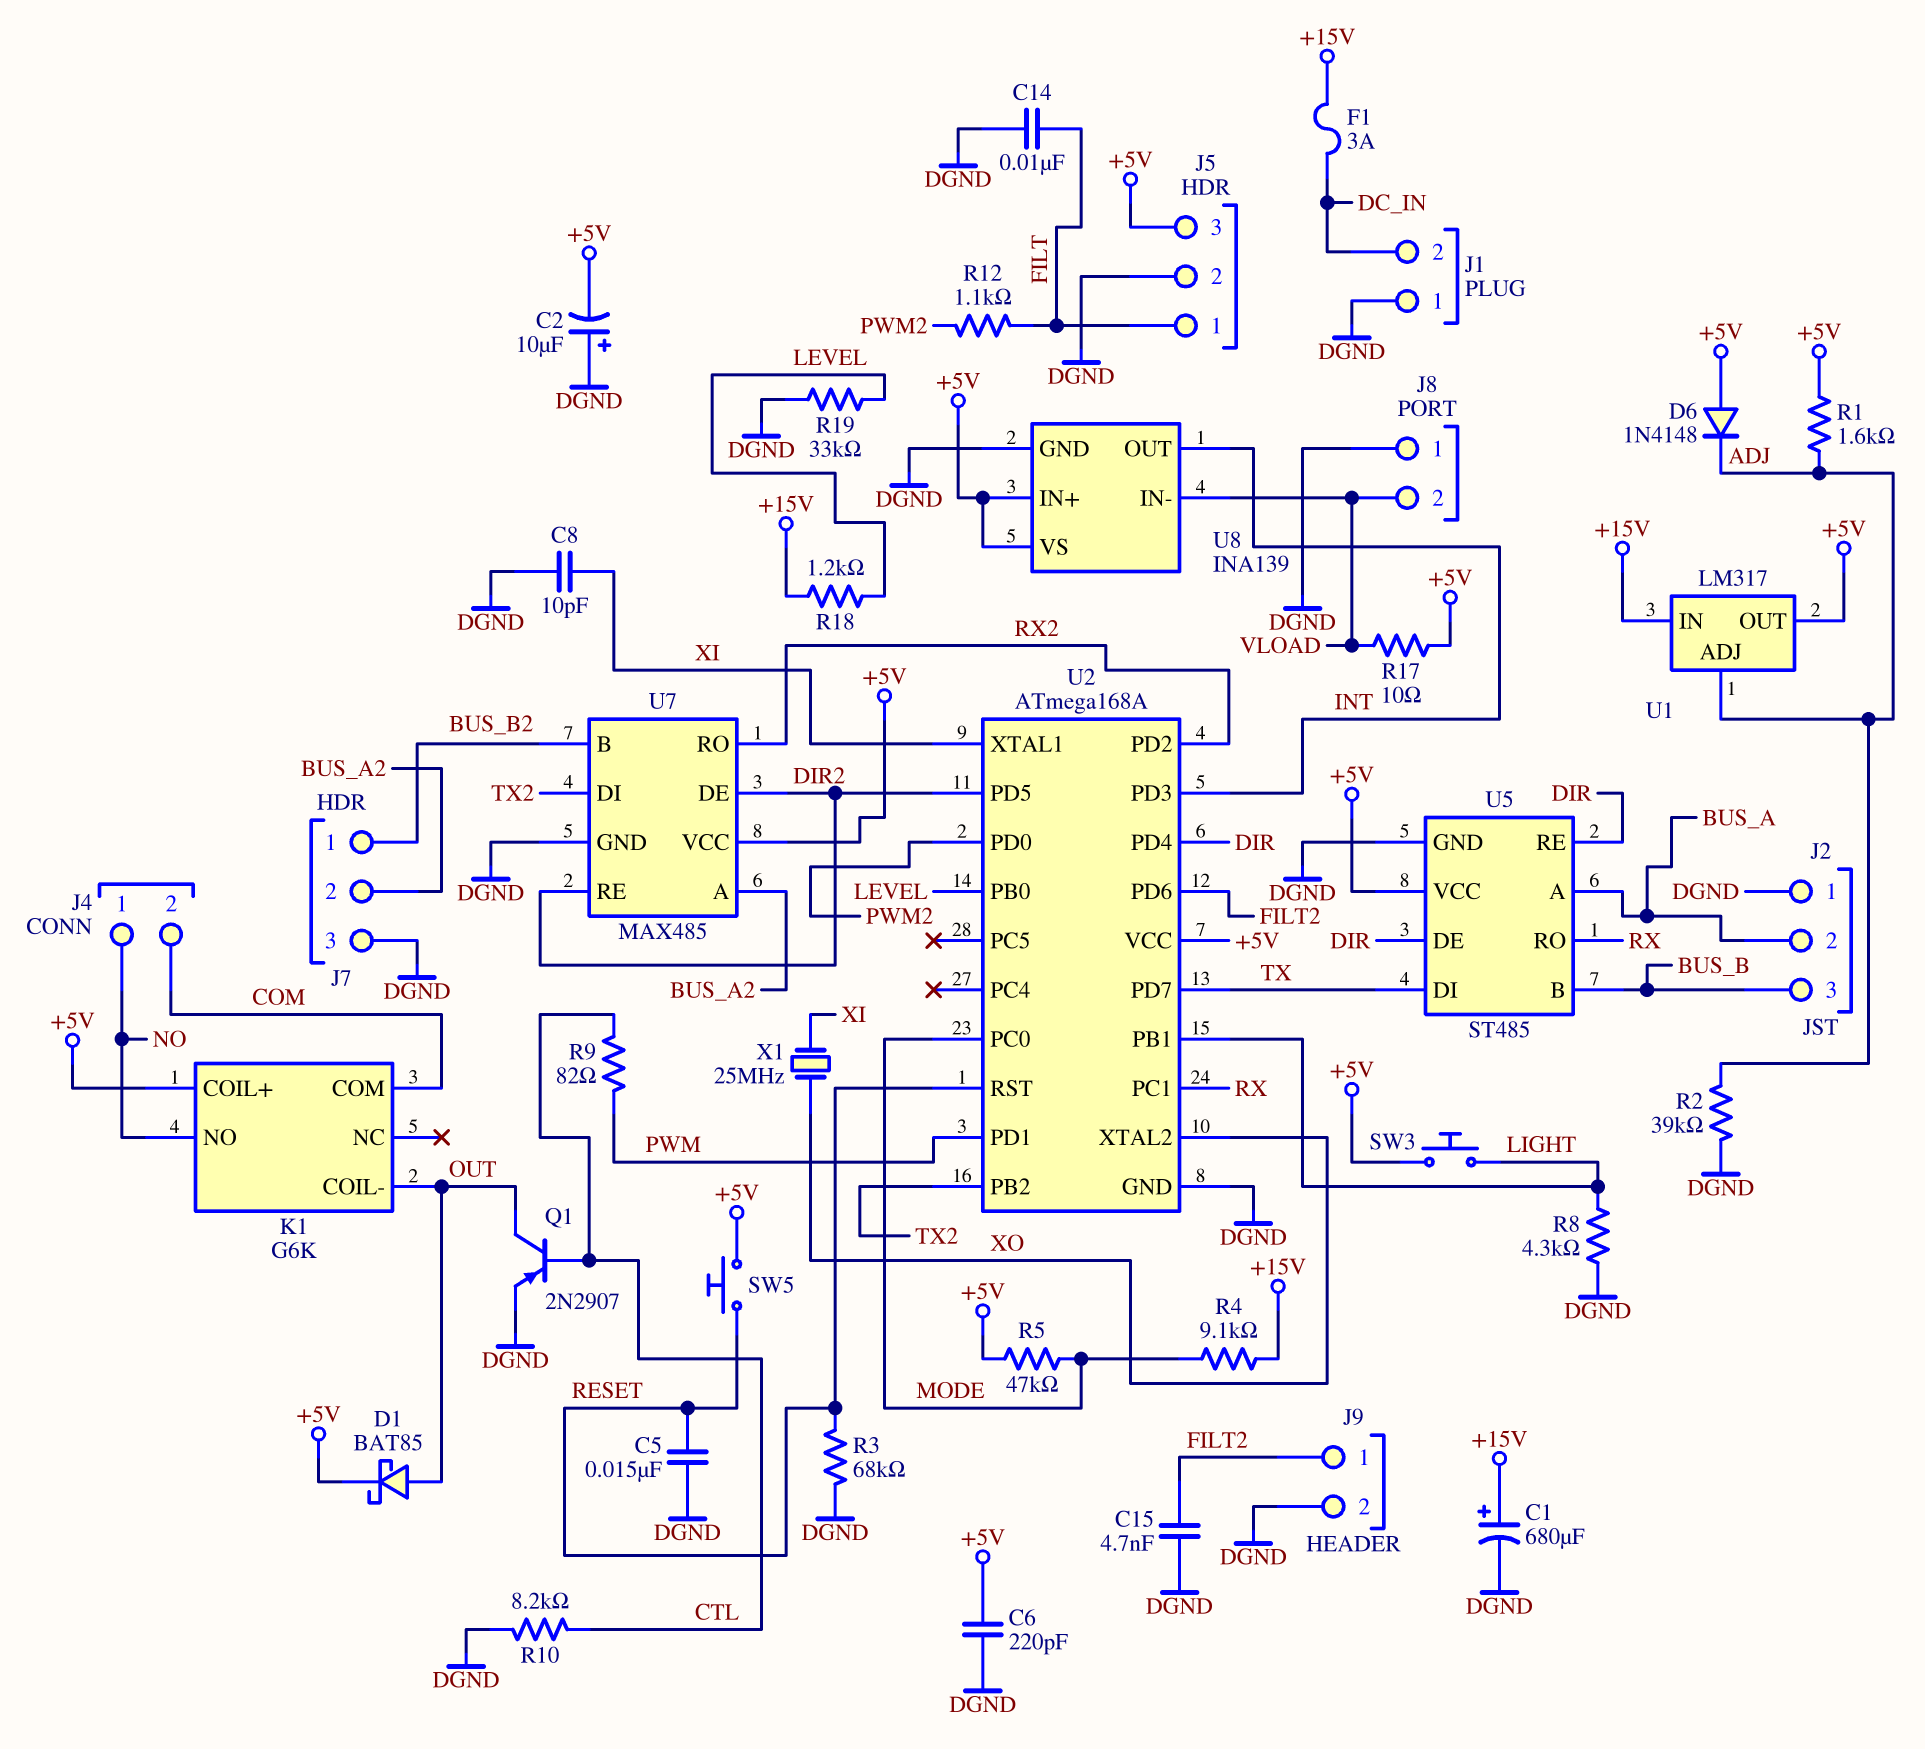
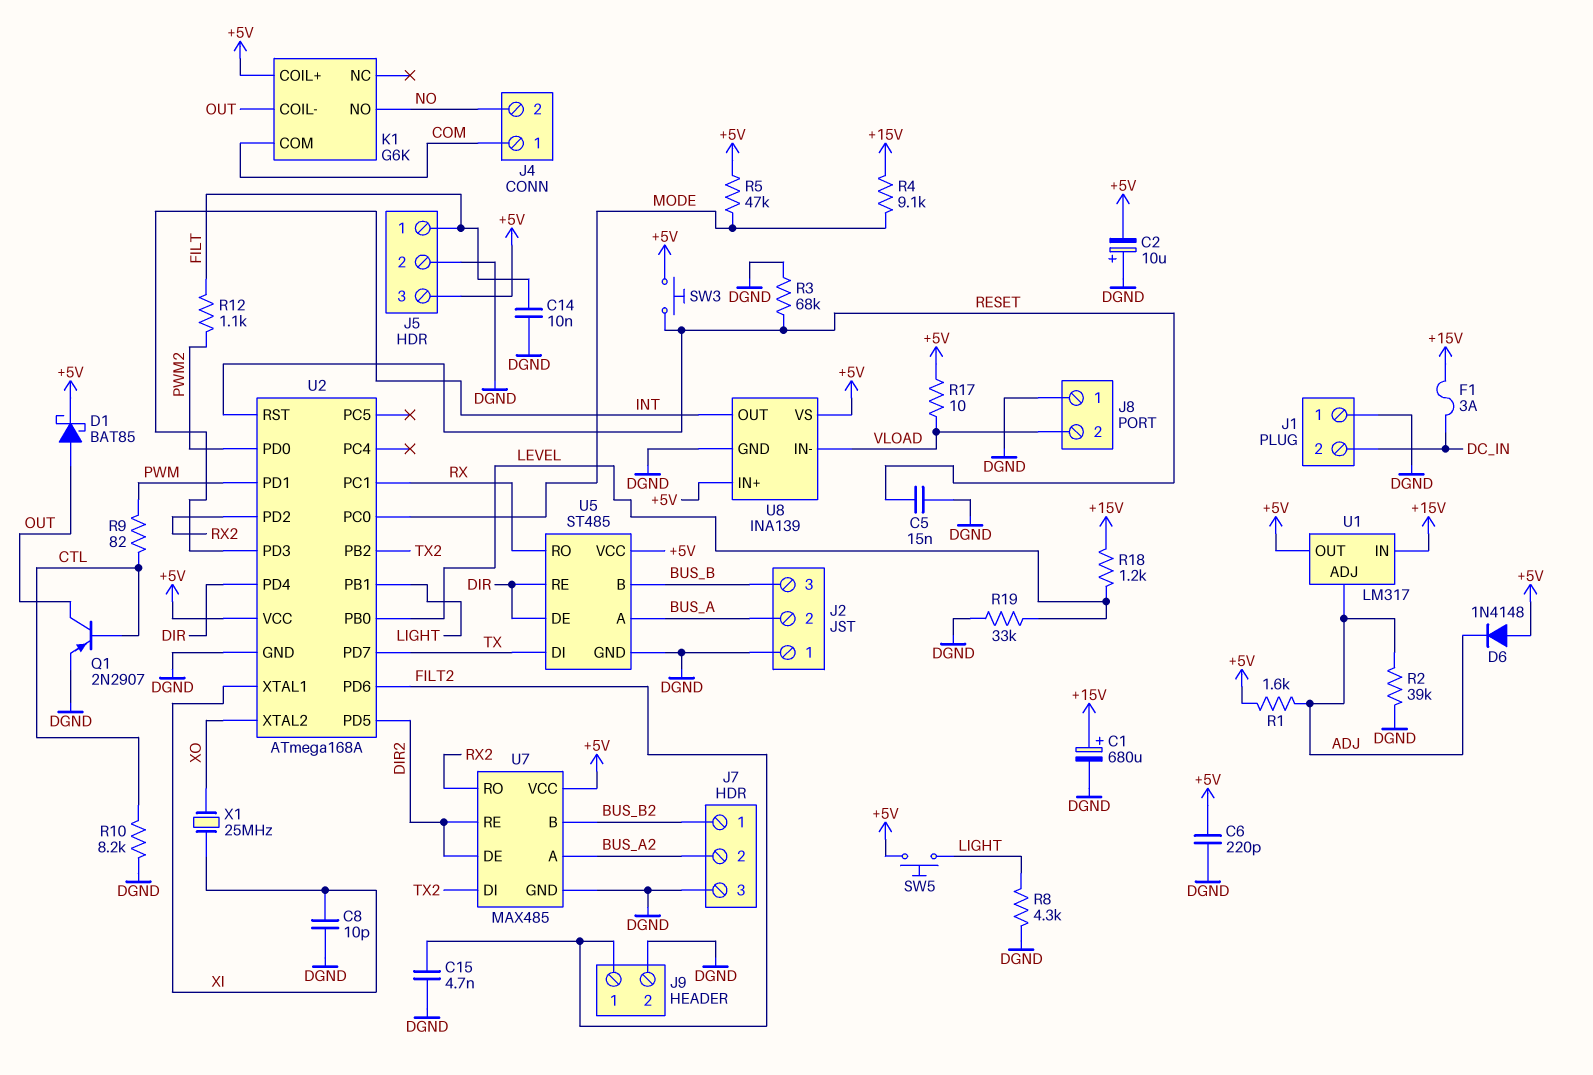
J4 pin 1: NO -> COM
J4 pin 2: COM -> NO
SW3: button (+5V, LIGHT) -> button (+5V, RESET)
SW5: button (+5V, RESET) -> button (+5V, LIGHT)

